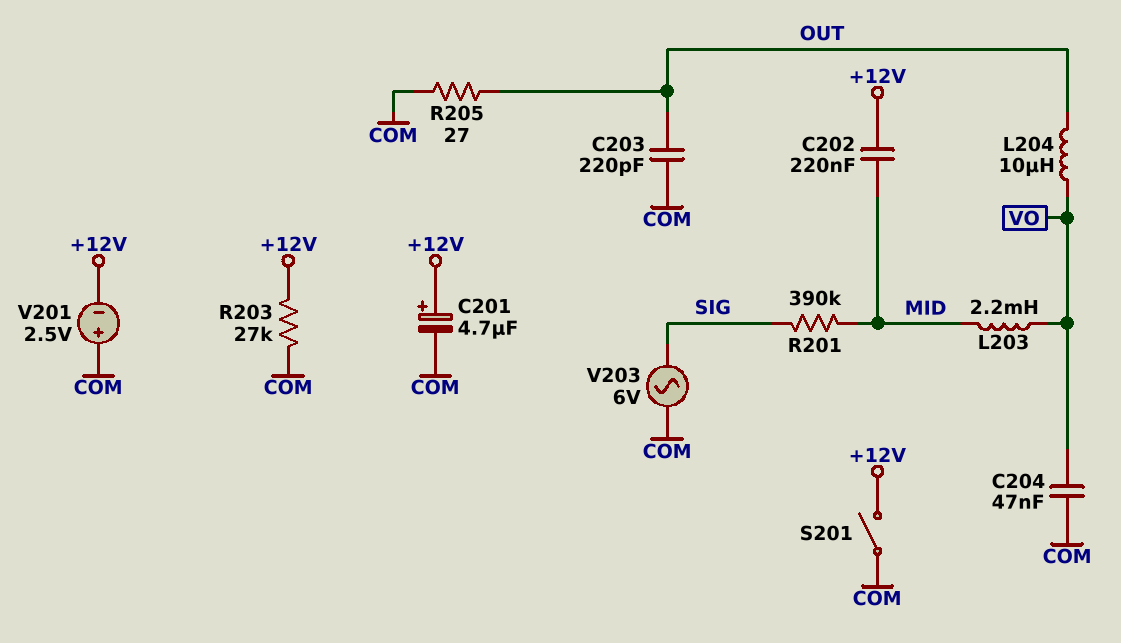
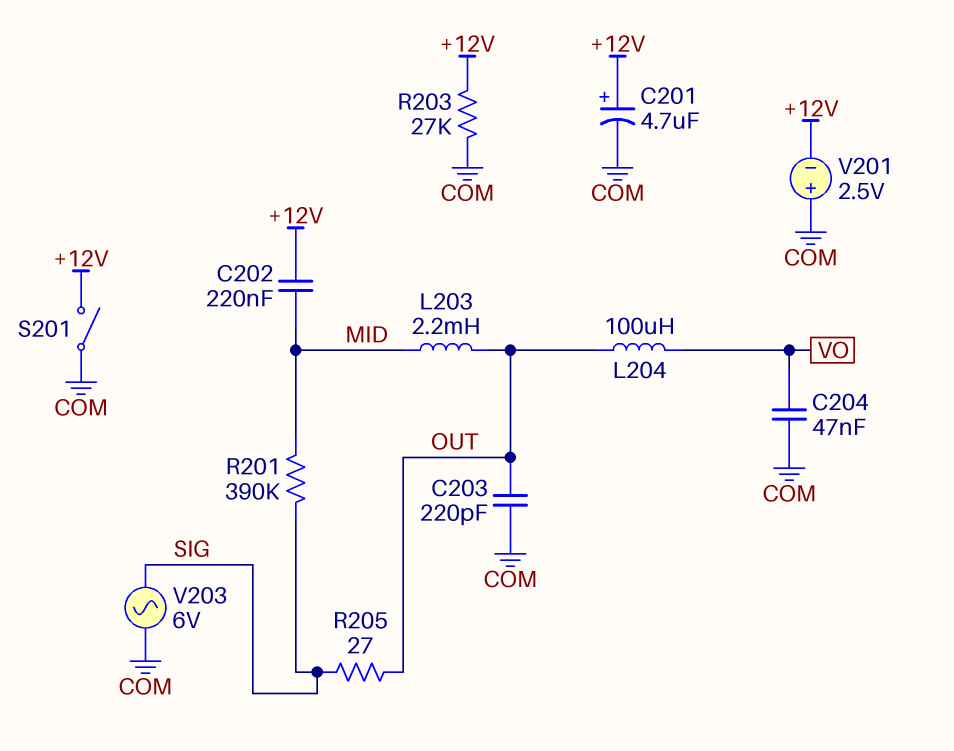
L203: 2.2mH (MID, VO) -> 2.2mH (MID, OUT)
L204: 10uH (OUT, VO) -> 100uH (OUT, VO)
R205: 27 (COM, OUT) -> 27 (OUT, SIG)

